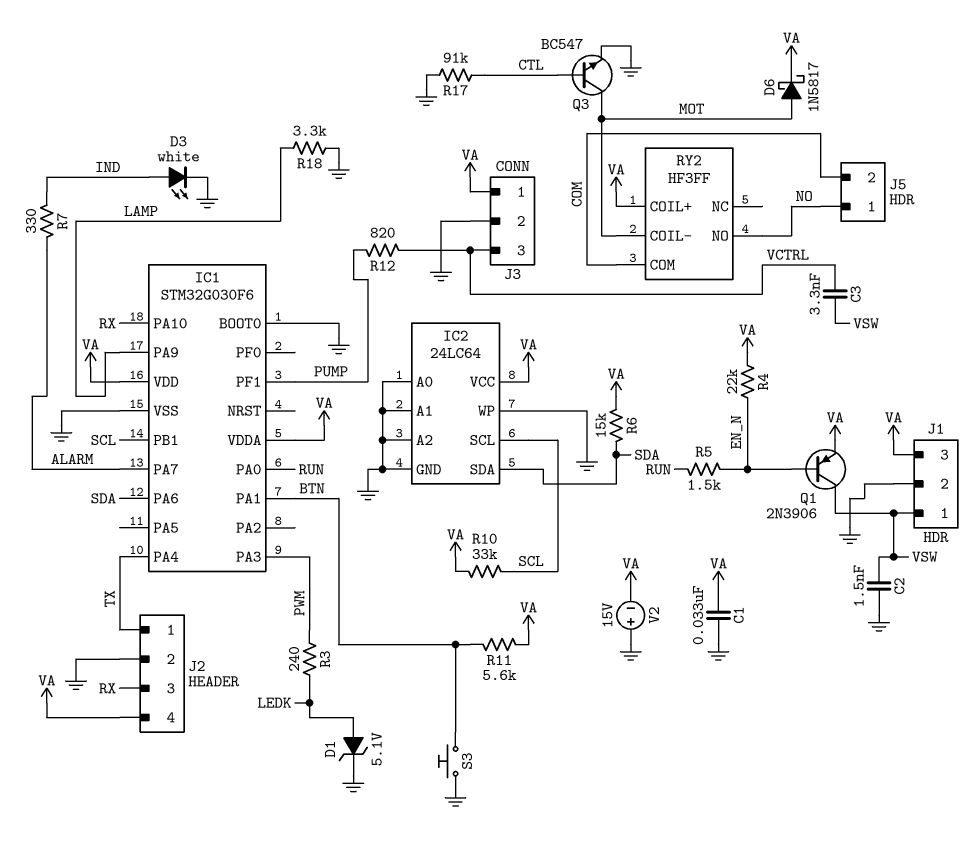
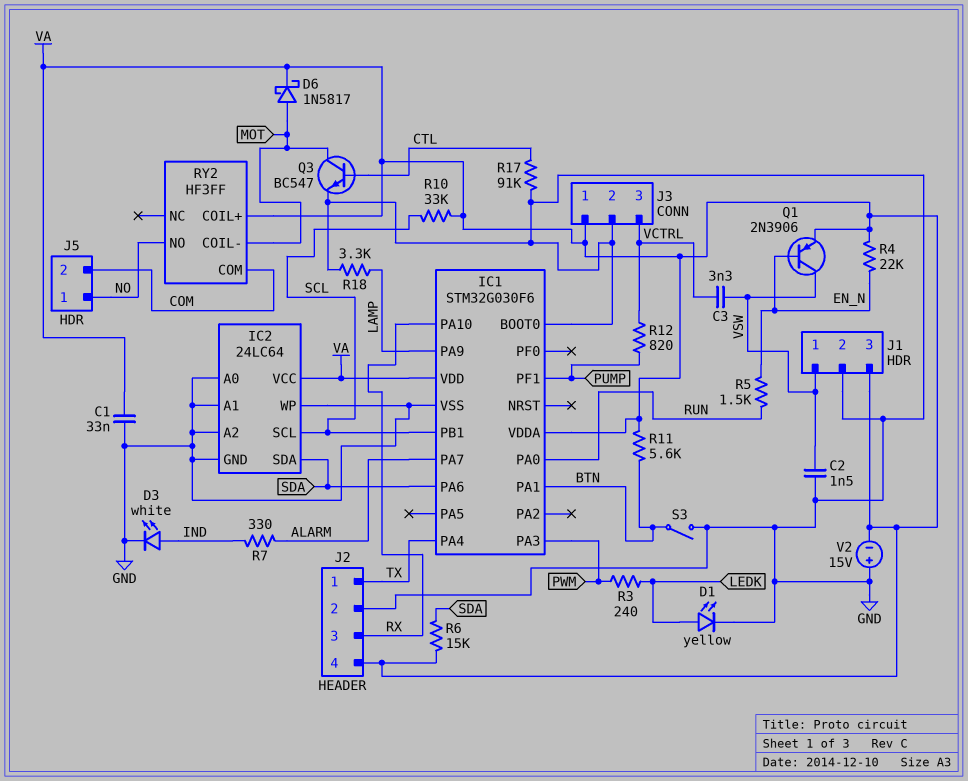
D1: zener 5.1V (A LEDK, K GND) -> LED yellow (A LEDK, K GND)
S3: button (BTN, GND) -> switch (BTN, GND)

